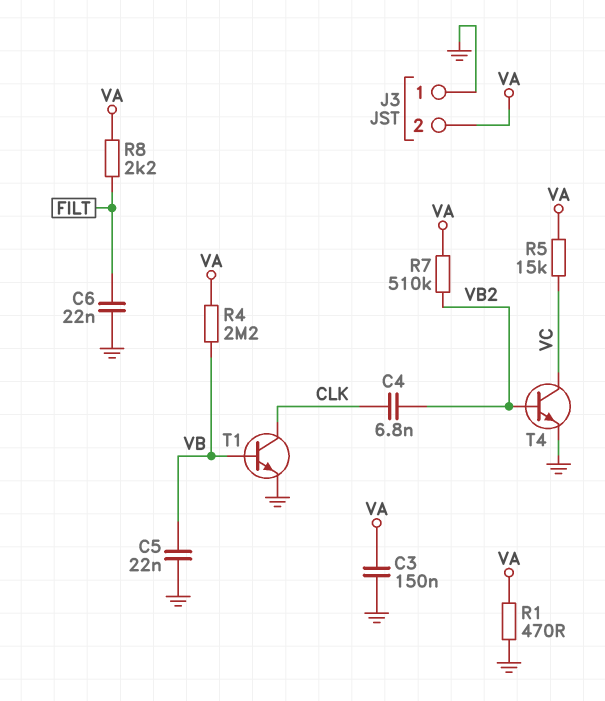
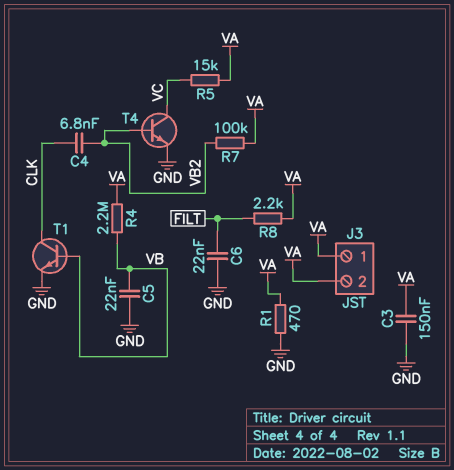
J3 pin 1: GND -> VA
R7: 510k (VA, VB2) -> 100k (VA, VB2)

